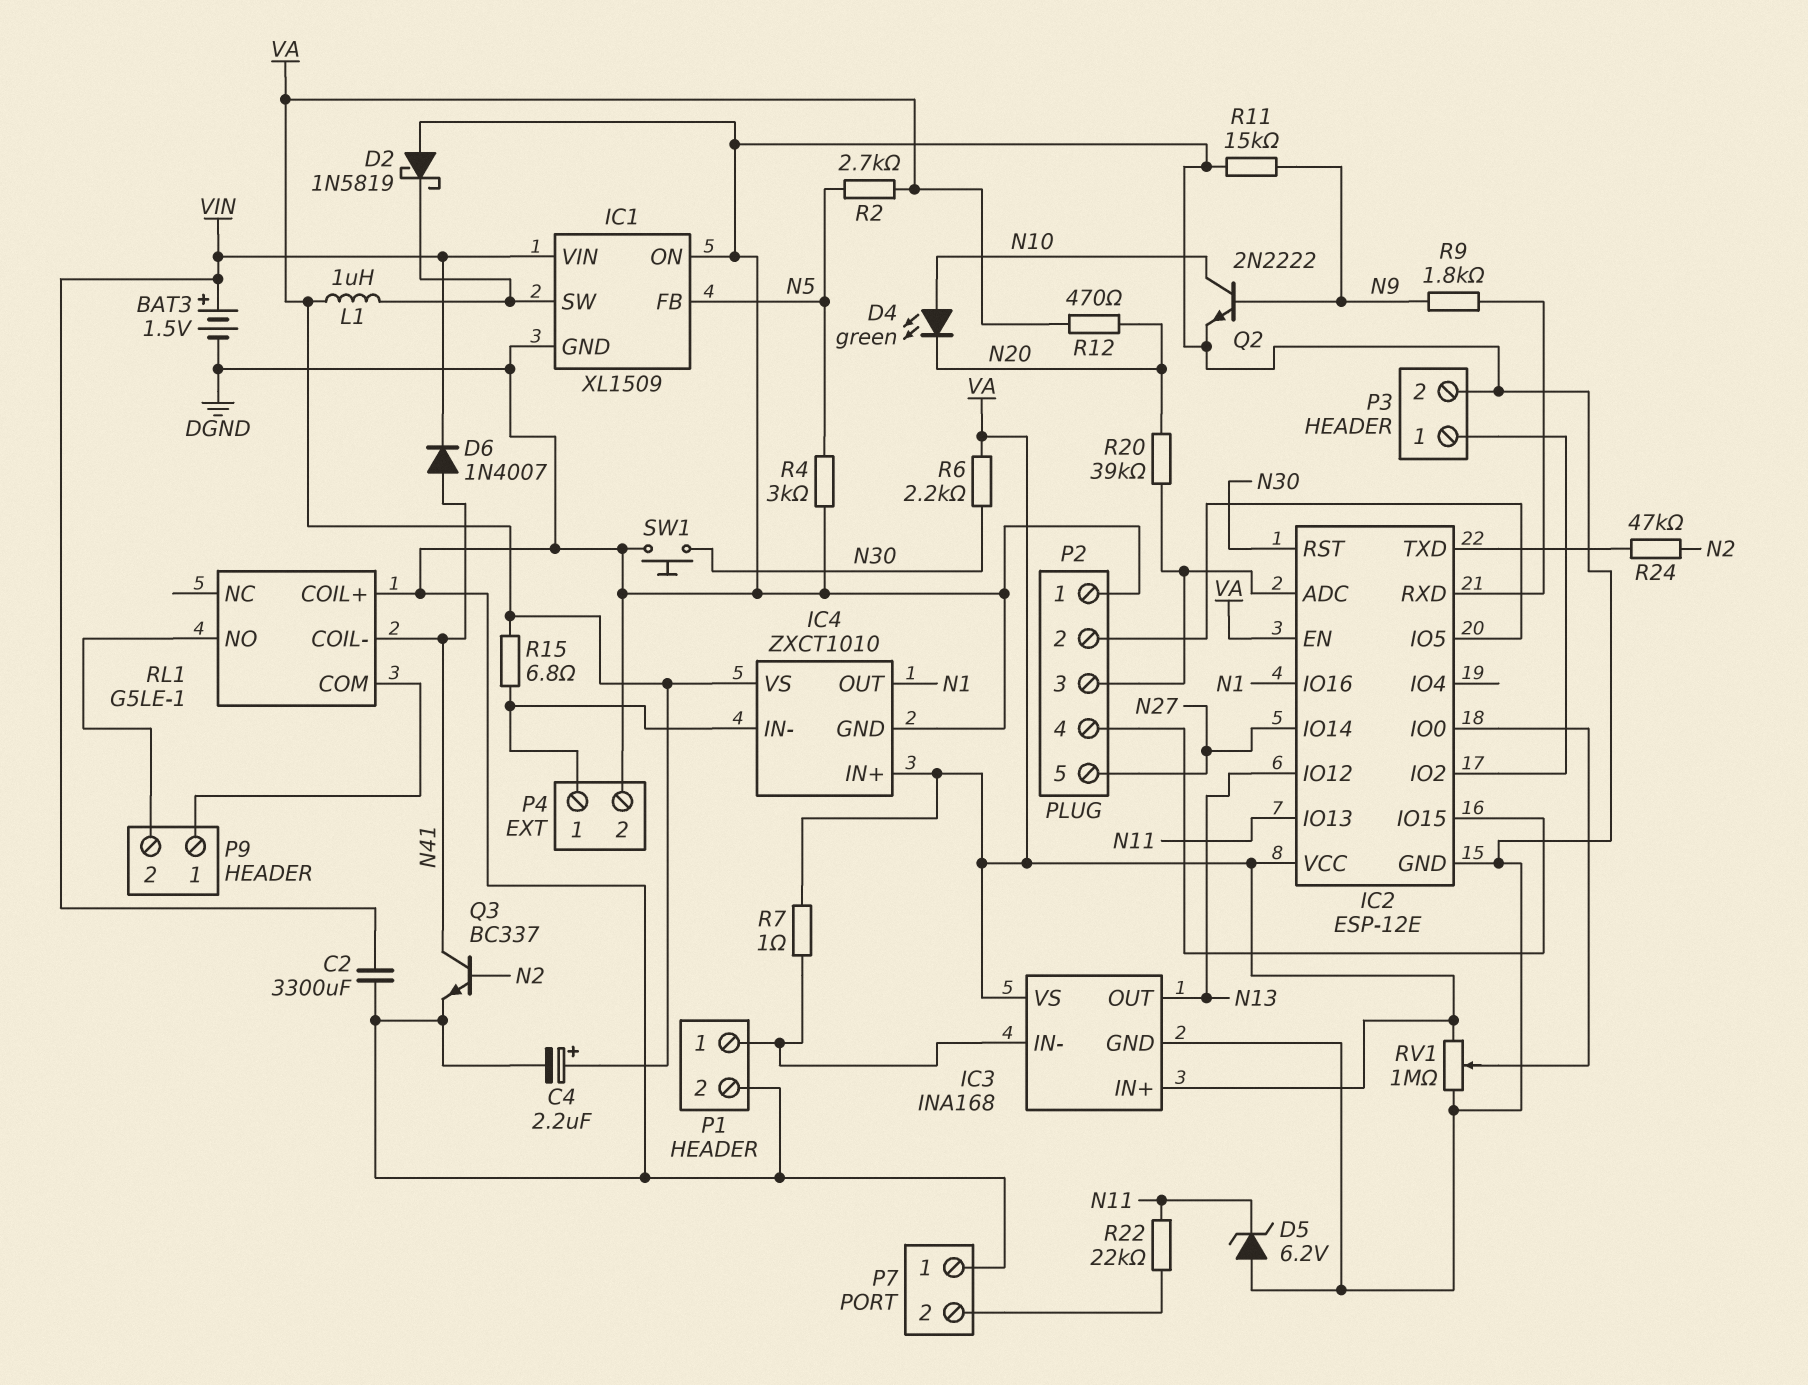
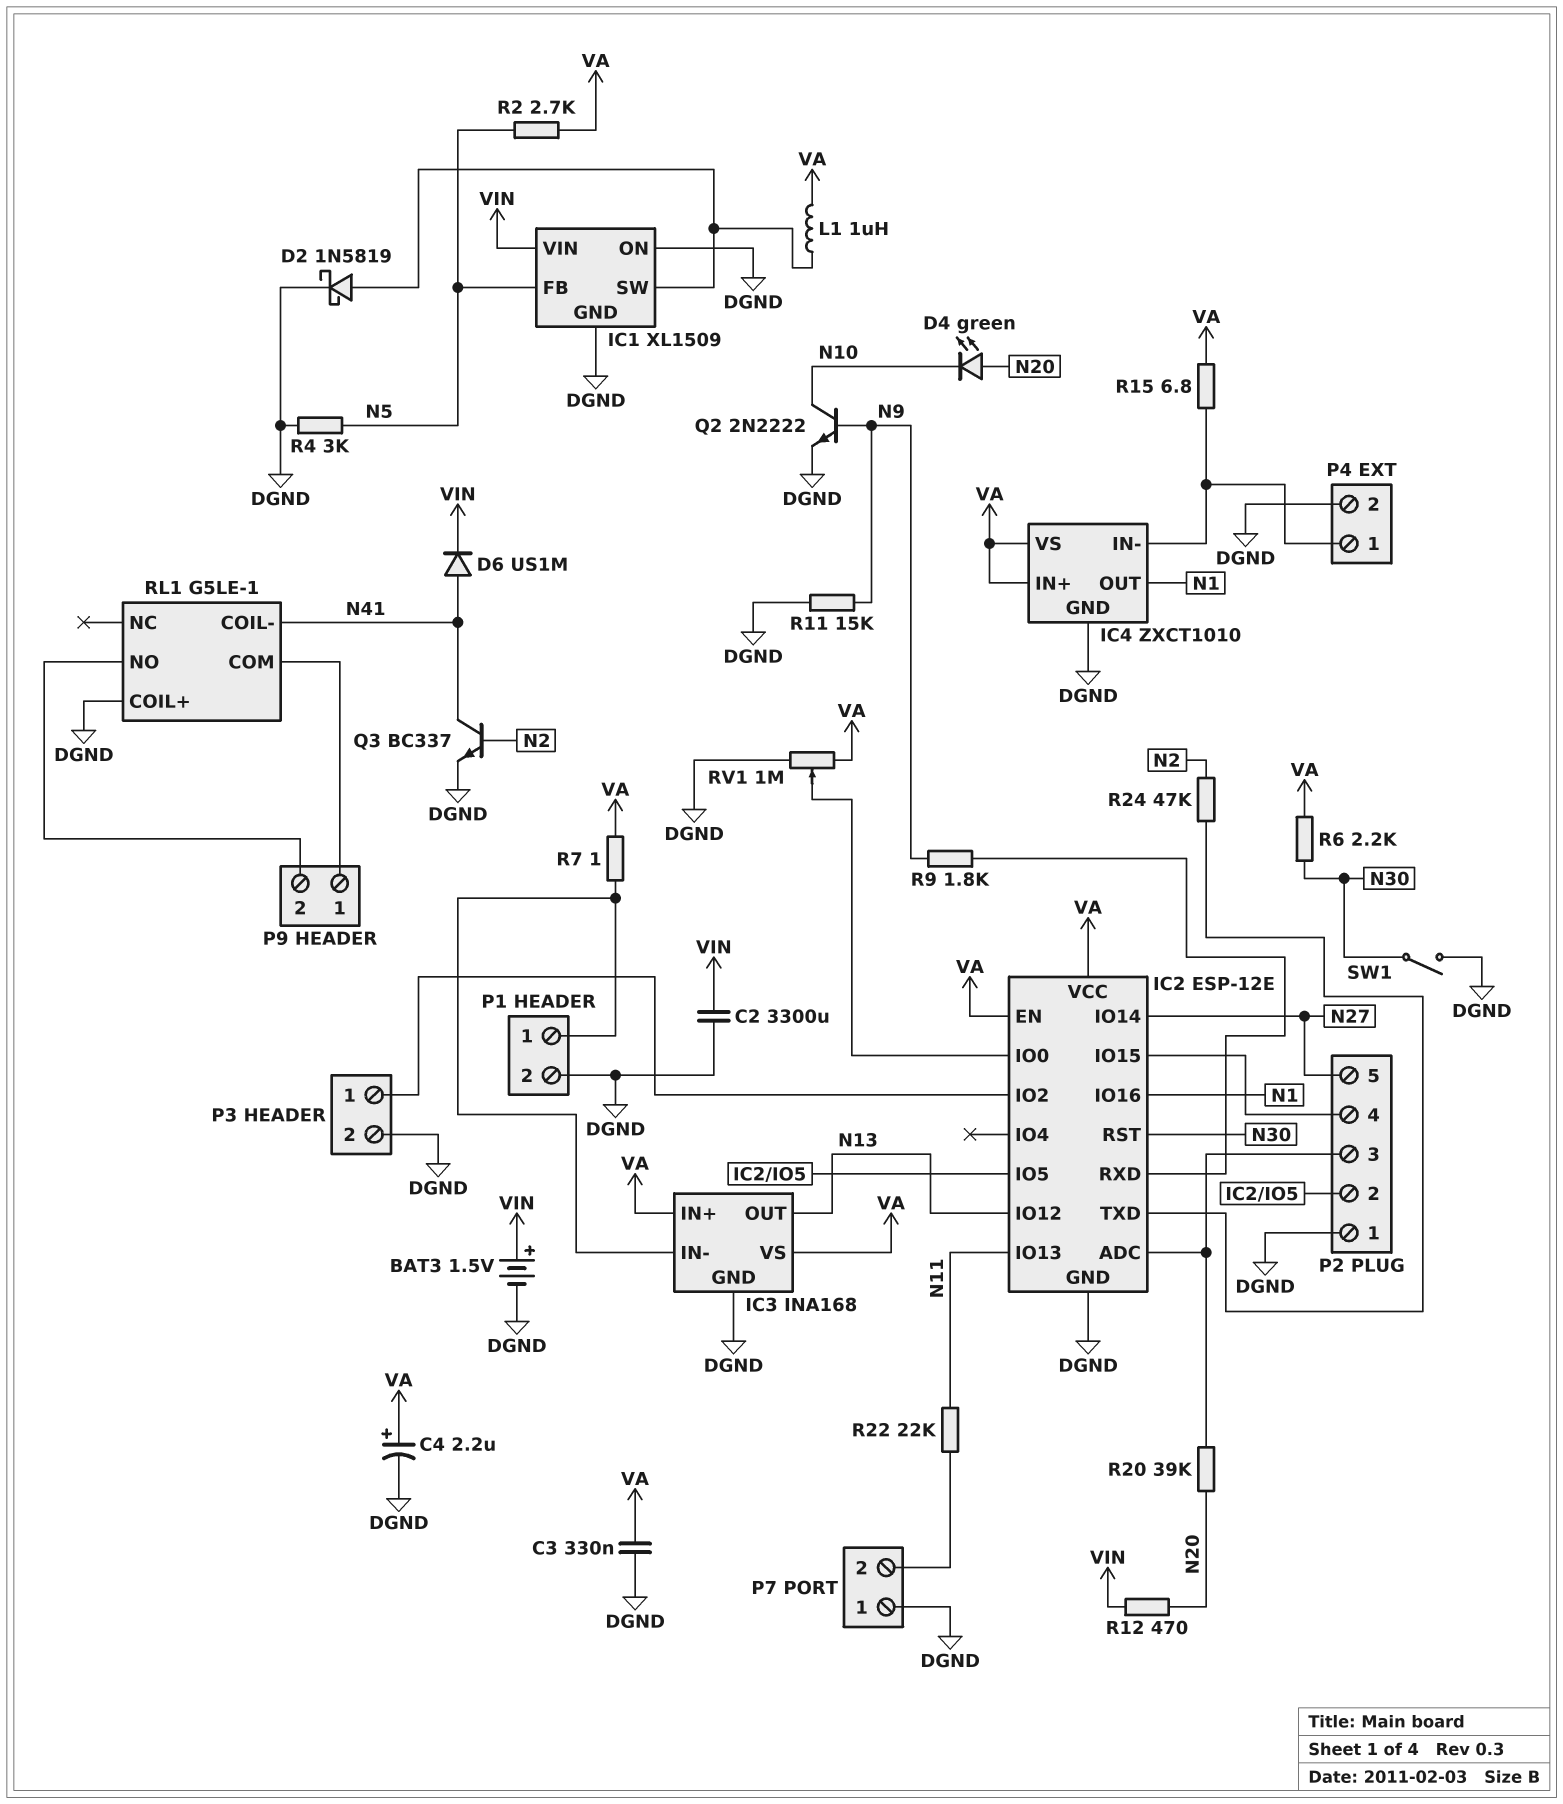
C3: none -> 330nF (DGND, VA)
D2: schottky 1N5819 (A DGND, K IC1/SW) -> schottky 1N5819 (A IC1/SW, K DGND)
D4: LED green (A N10, K N20) -> LED green (A N20, K N10)
D5: zener 6.2V (A DGND, K N11) -> none
D6: diode 1N4007 (A N41, K VIN) -> diode US1M (A N41, K VIN)
R12: 470 (N20, VA) -> 470 (N20, VIN)
SW1: button (DGND, N30) -> switch (DGND, N30)

